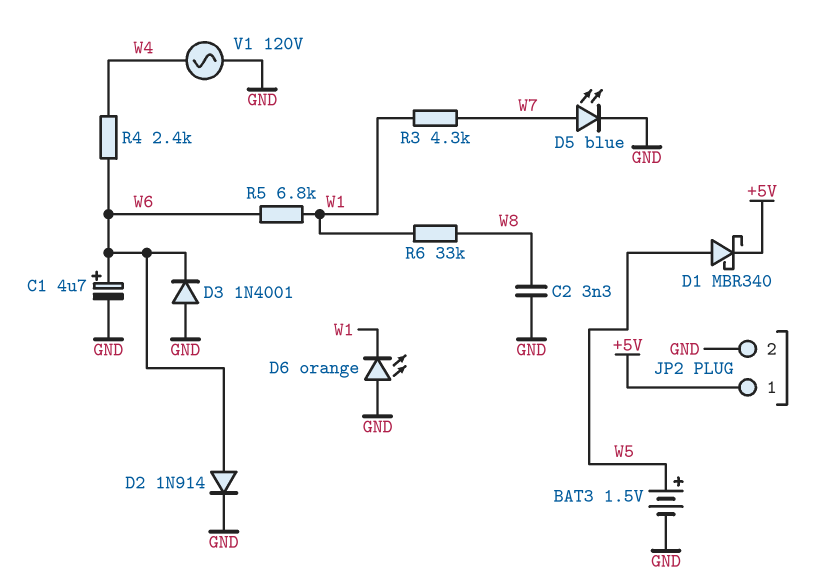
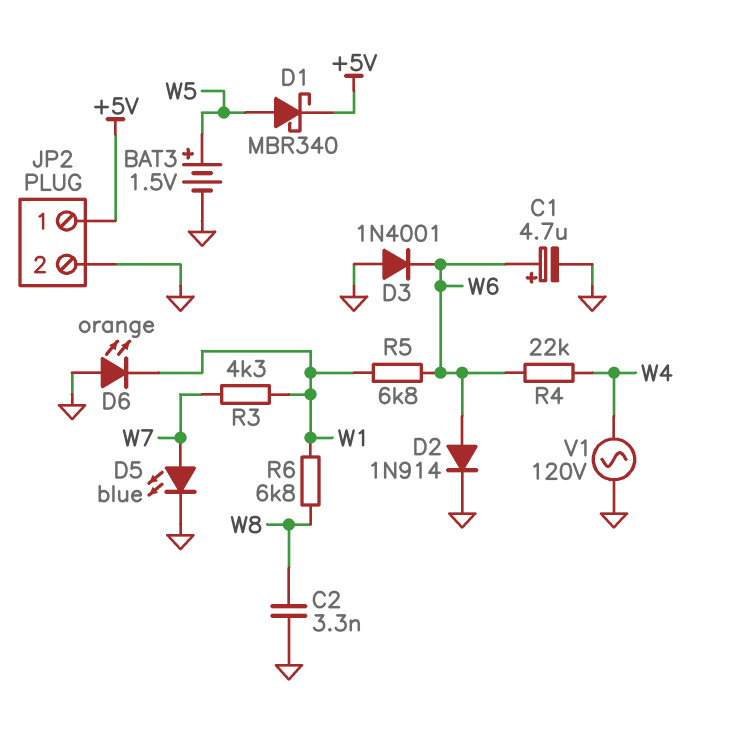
R4: 2.4k (W4, W6) -> 22k (W4, W6)
R6: 33k (W1, W8) -> 6.8k (W1, W8)

